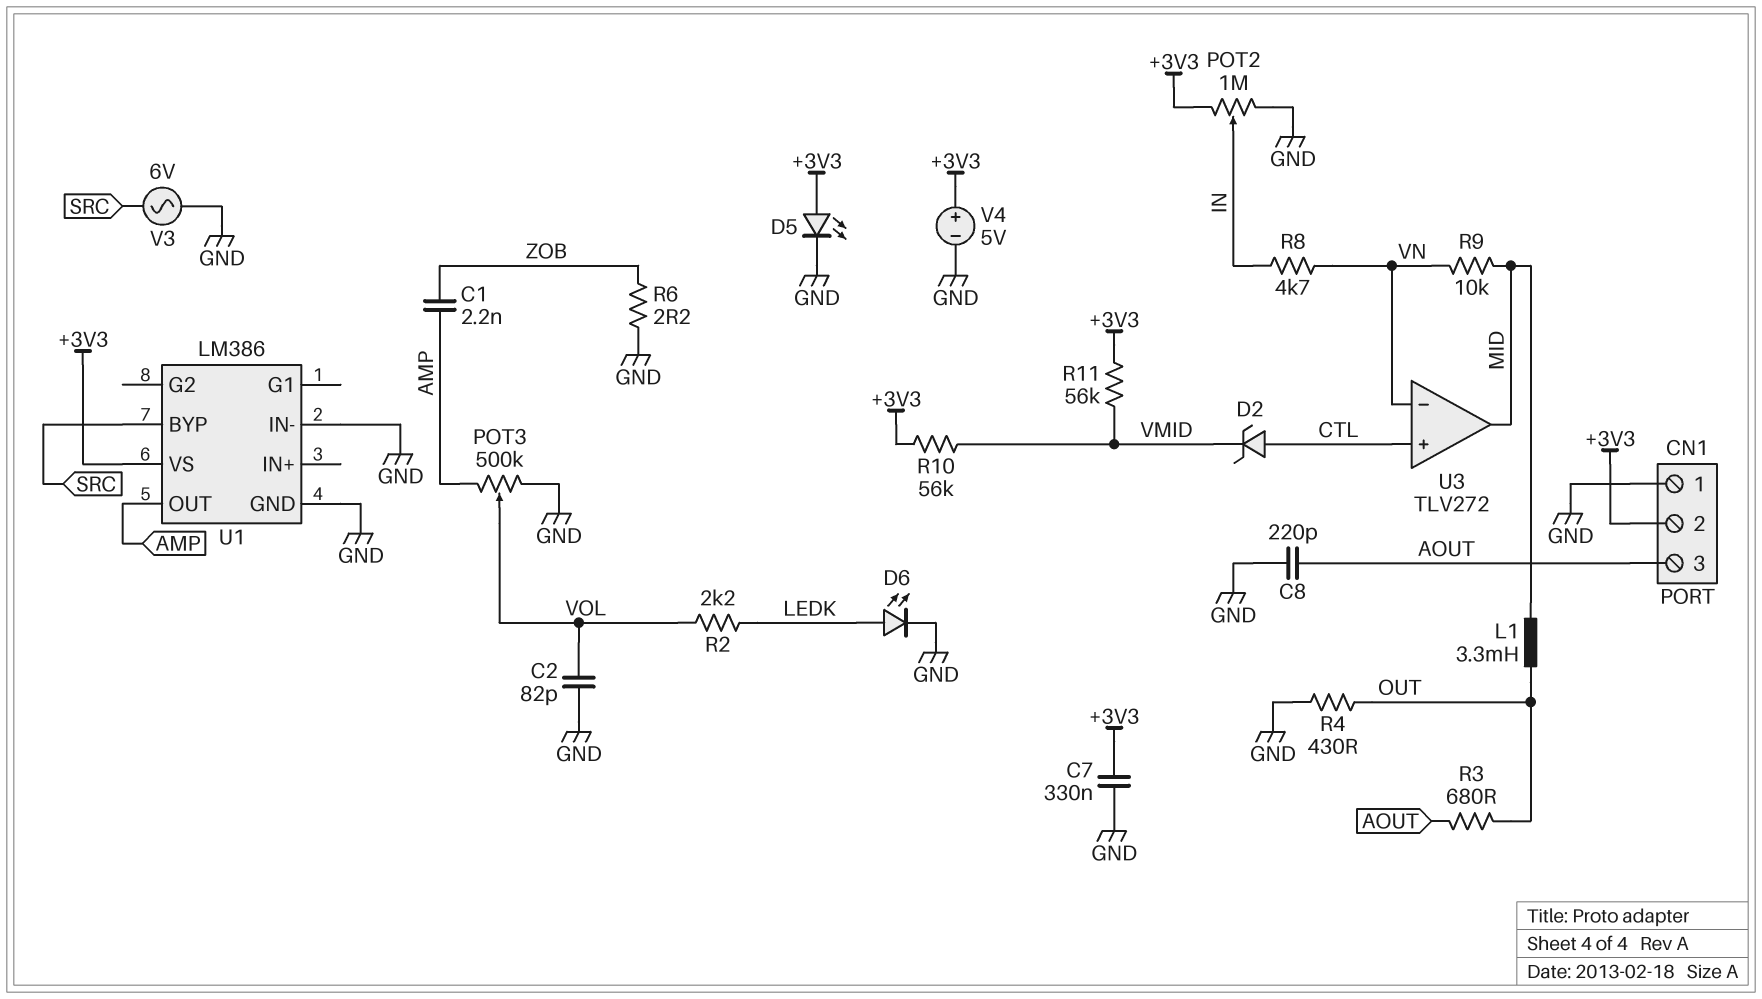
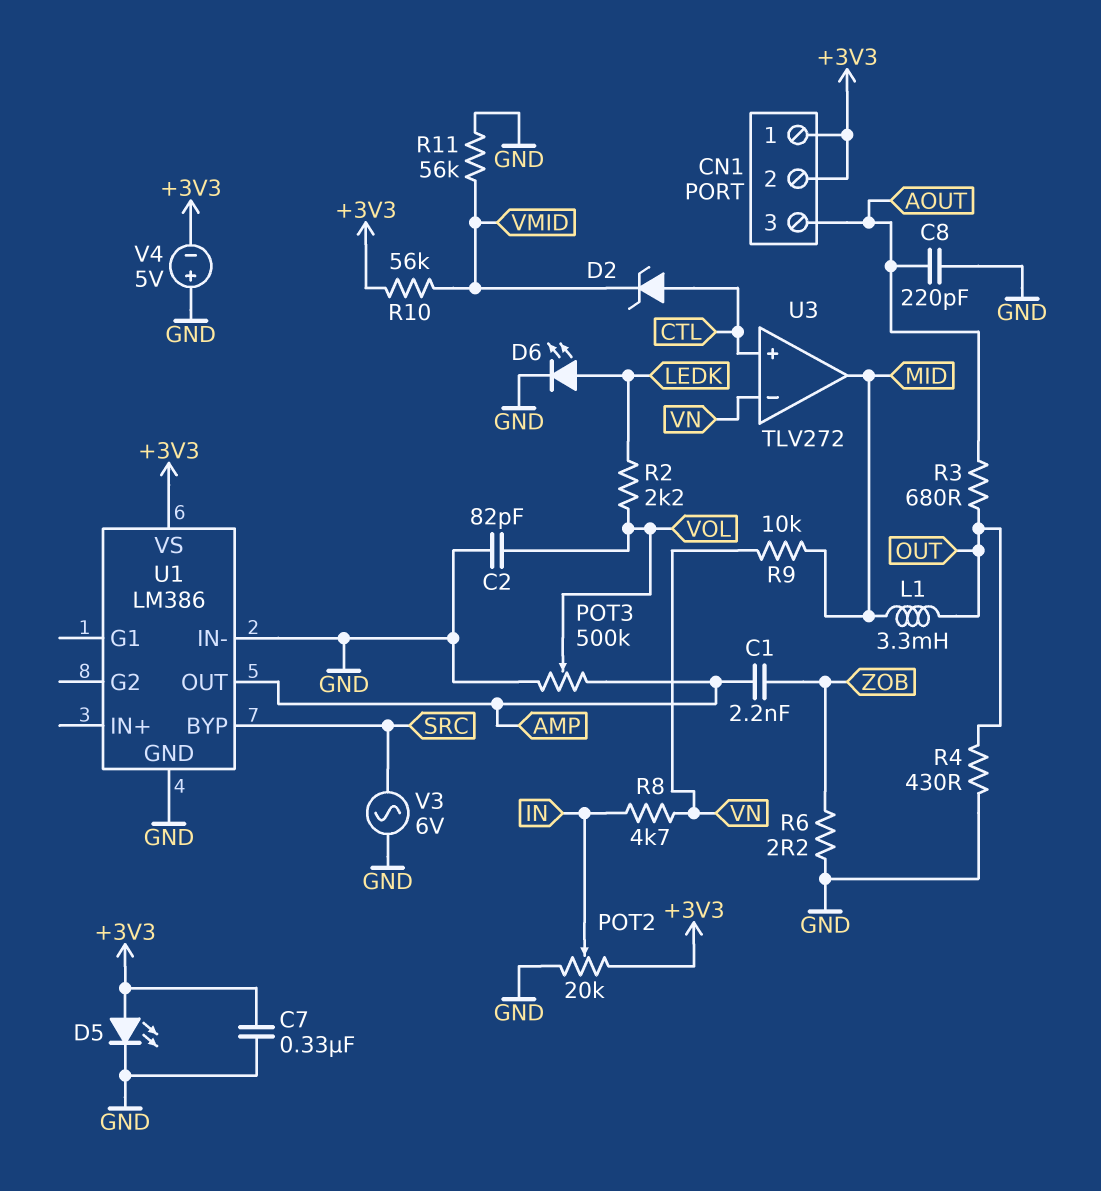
CN1 pin 1: GND -> +3V3
POT2: 1M (+3V3, GND, wiper IN) -> 20k (+3V3, GND, wiper IN)
R11: 56k (+3V3, VMID) -> 56k (GND, VMID)
V4: 5V (plus +3V3, minus GND) -> 5V (plus GND, minus +3V3)

